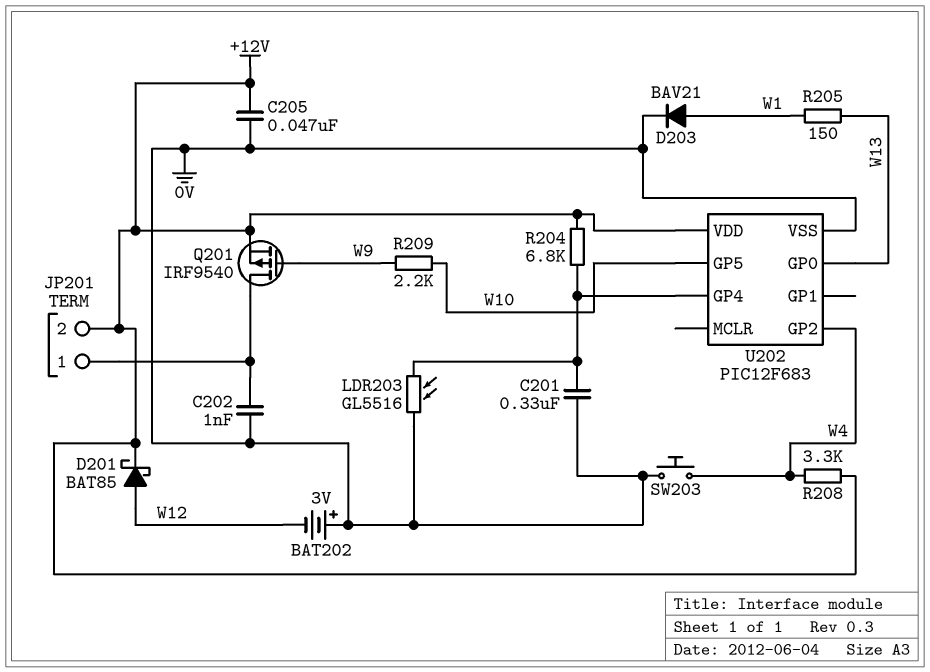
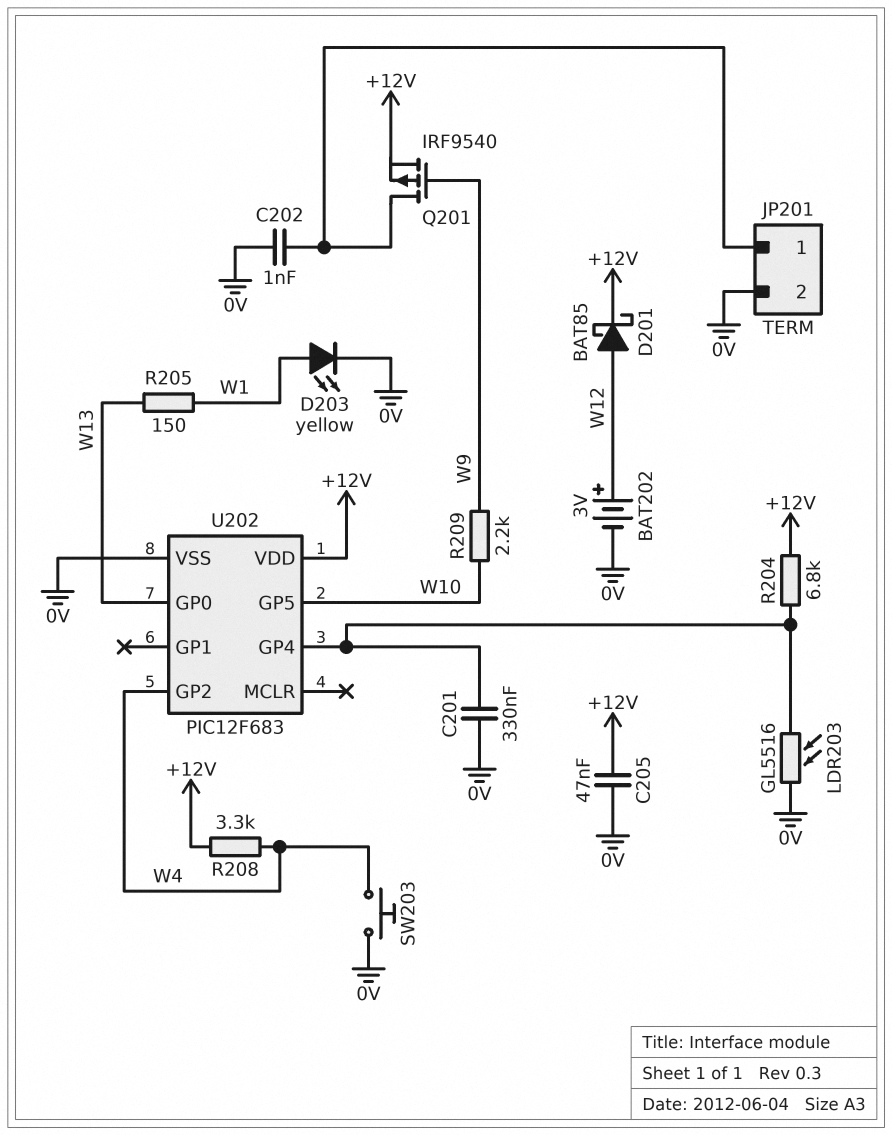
BAT202: 3V (plus 0V, minus W12) -> 3V (plus W12, minus 0V)
D203: diode BAV21 (A W1, K 0V) -> LED yellow (A W1, K 0V)
JP201 pin 2: +12V -> 0V

